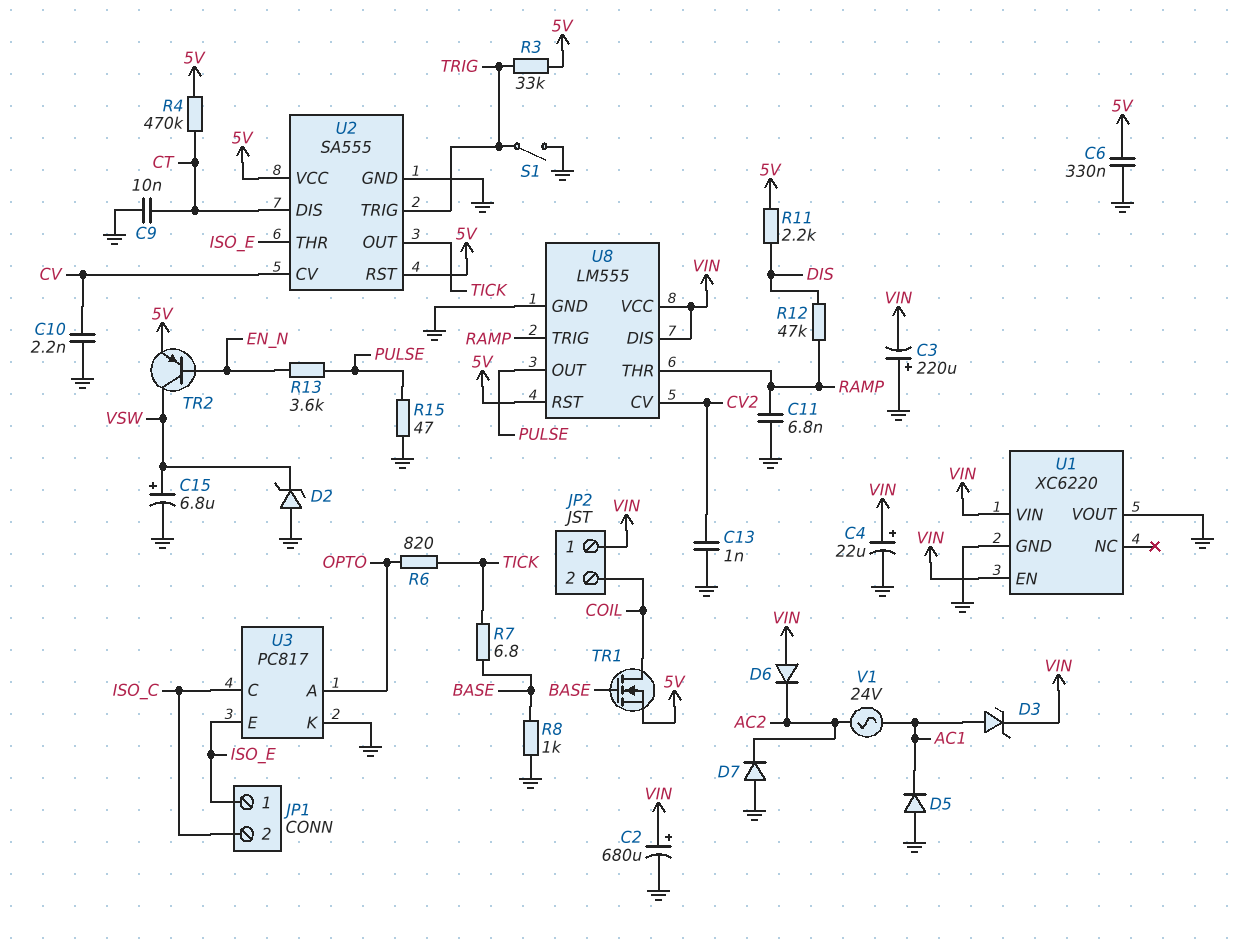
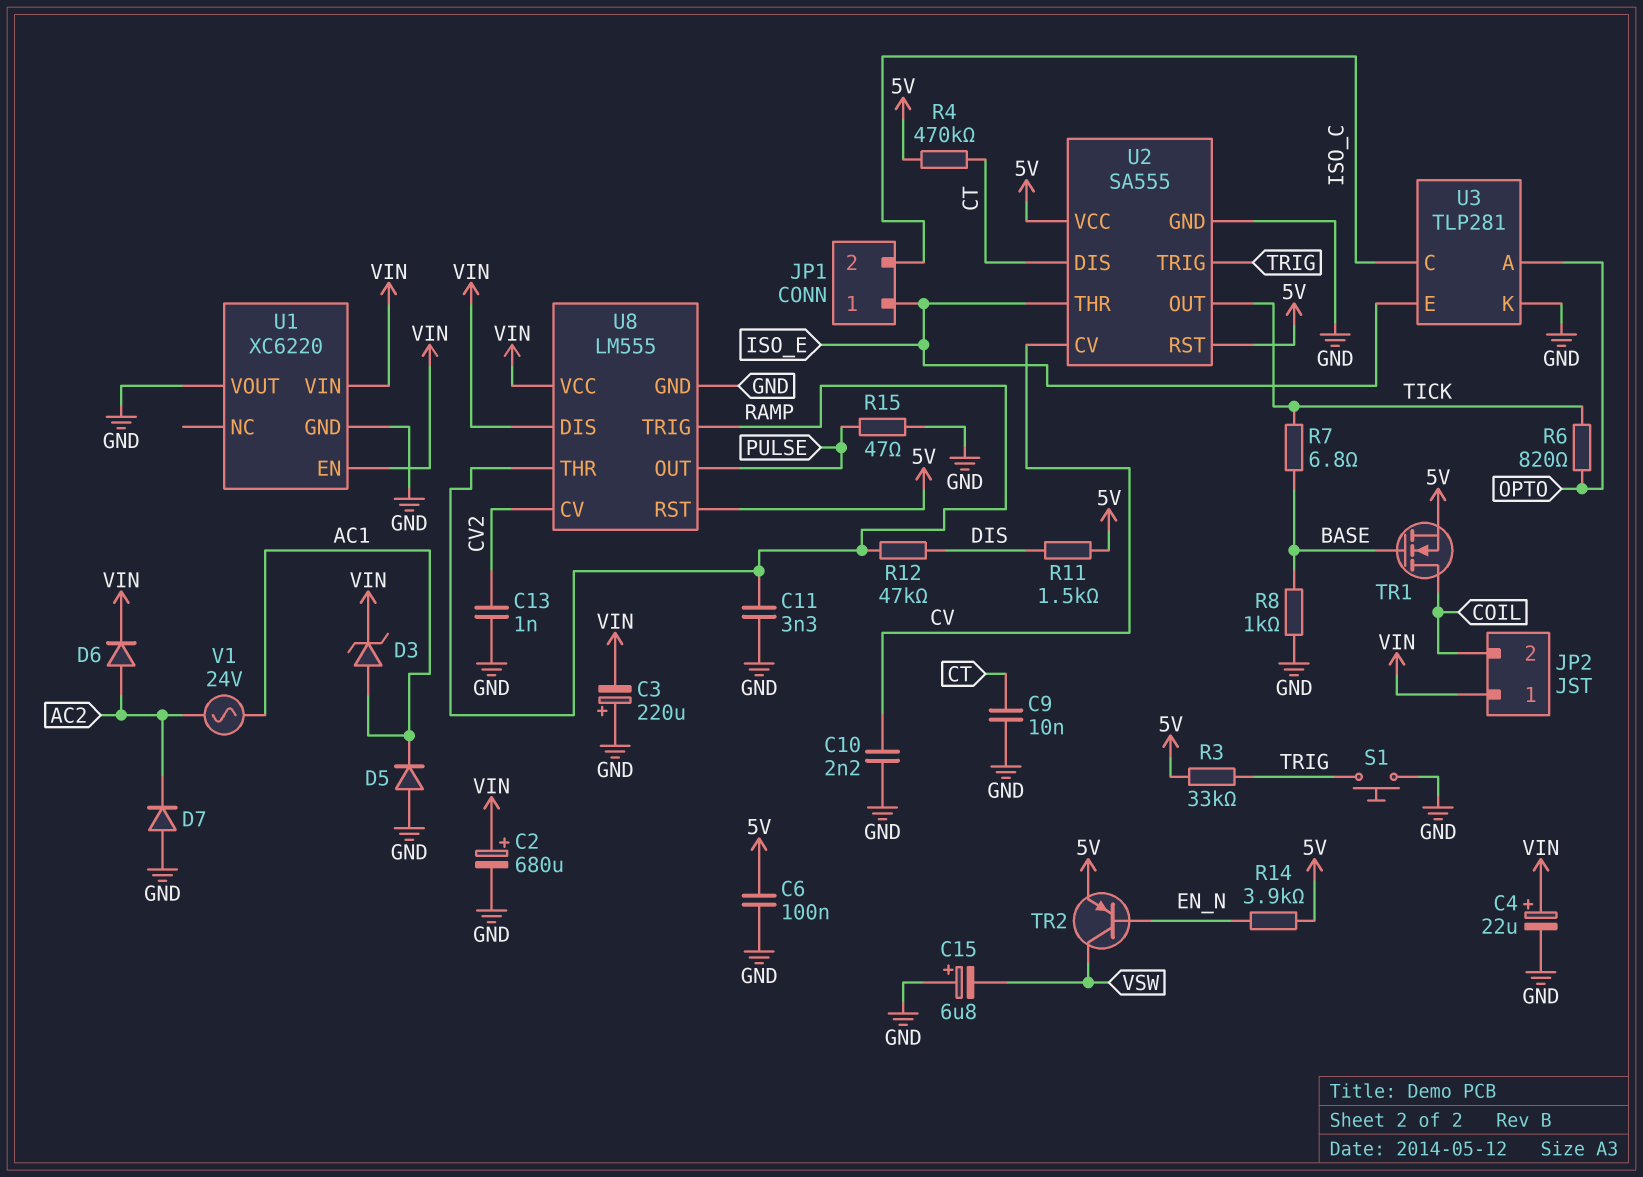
C6: 330nF (5V, GND) -> 100nF (5V, GND)
C11: 6.8nF (GND, RAMP) -> 3.3nF (GND, RAMP)
C15: 6.8uF (plus VSW, minus GND) -> 6.8uF (plus GND, minus VSW)
D2: zener (A GND, K VSW) -> none
D6: diode (A VIN, K AC2) -> diode (A AC2, K VIN)
R11: 2.2k (5V, DIS) -> 1.5k (5V, DIS)
R13: 3.6k (EN_N, PULSE) -> none
R14: none -> 3.9k (5V, EN_N)
S1: switch (GND, TRIG) -> button (GND, TRIG)
U3: PC817 -> TLP281

